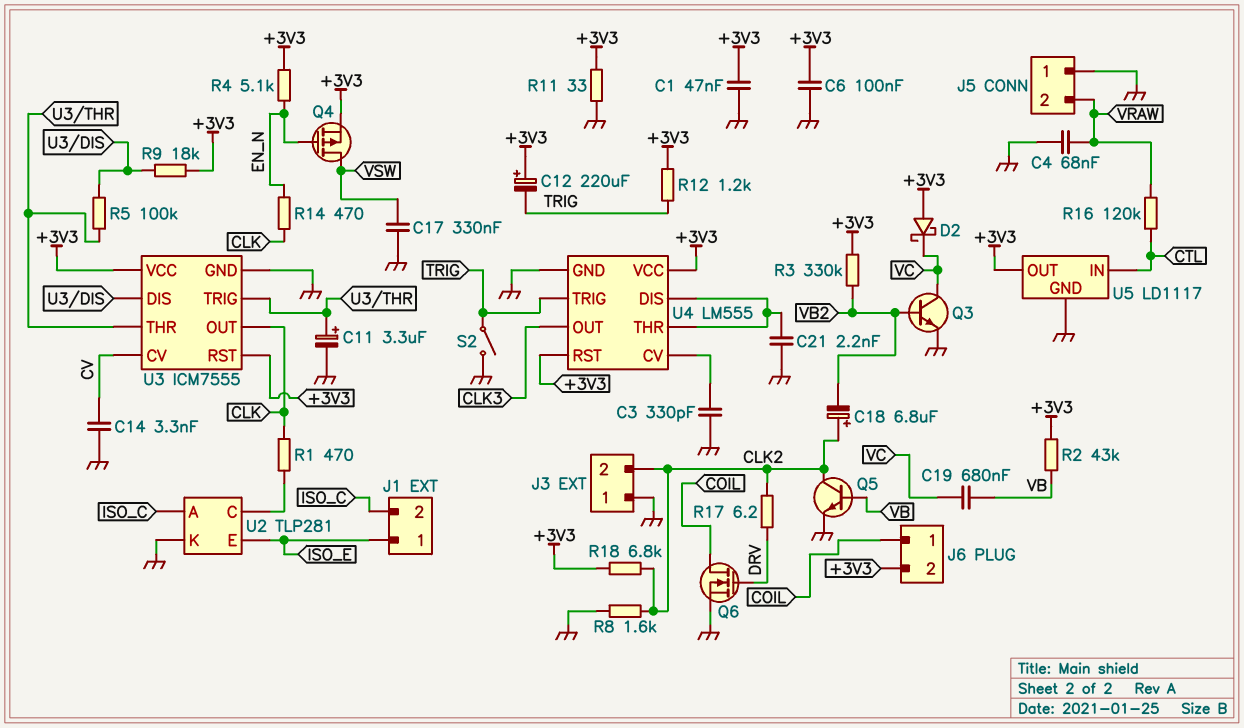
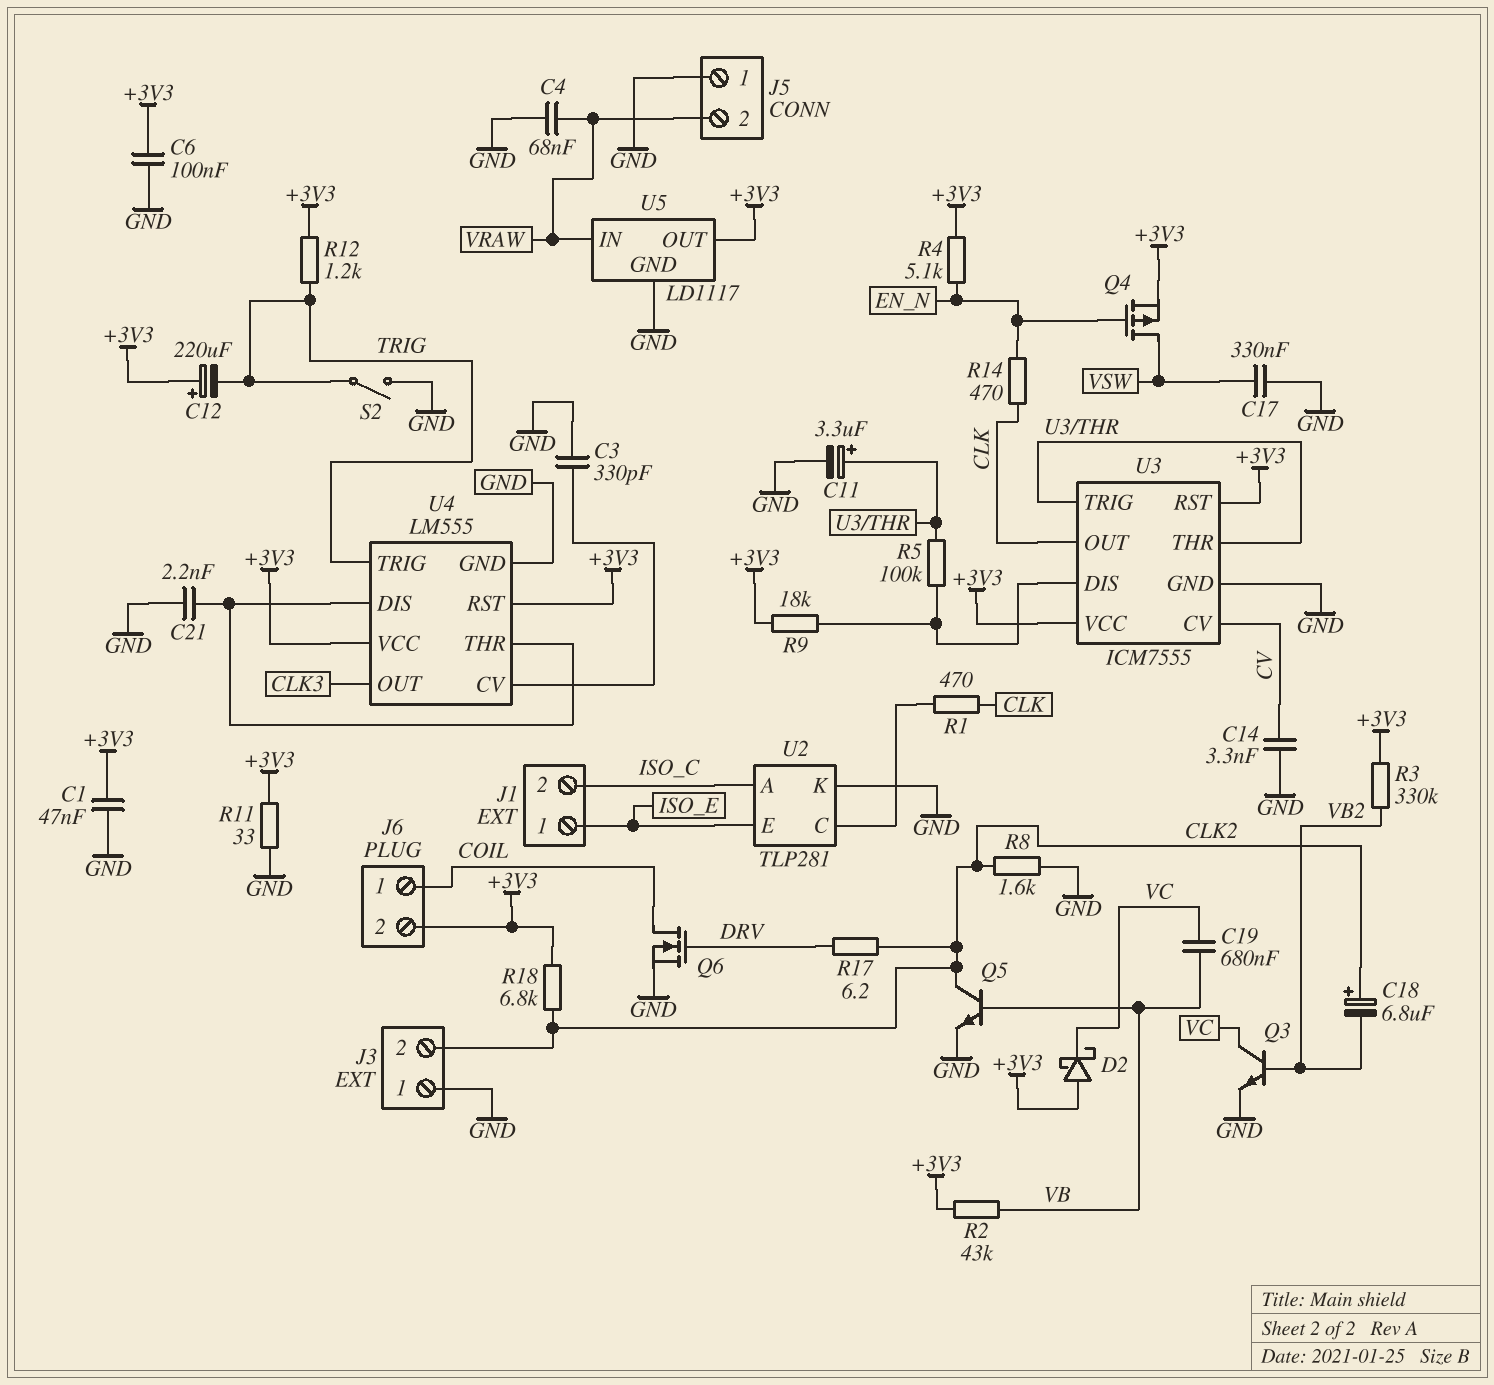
R16: 120k (CTL, VRAW) -> none
U5 pin IN: CTL -> VRAW

